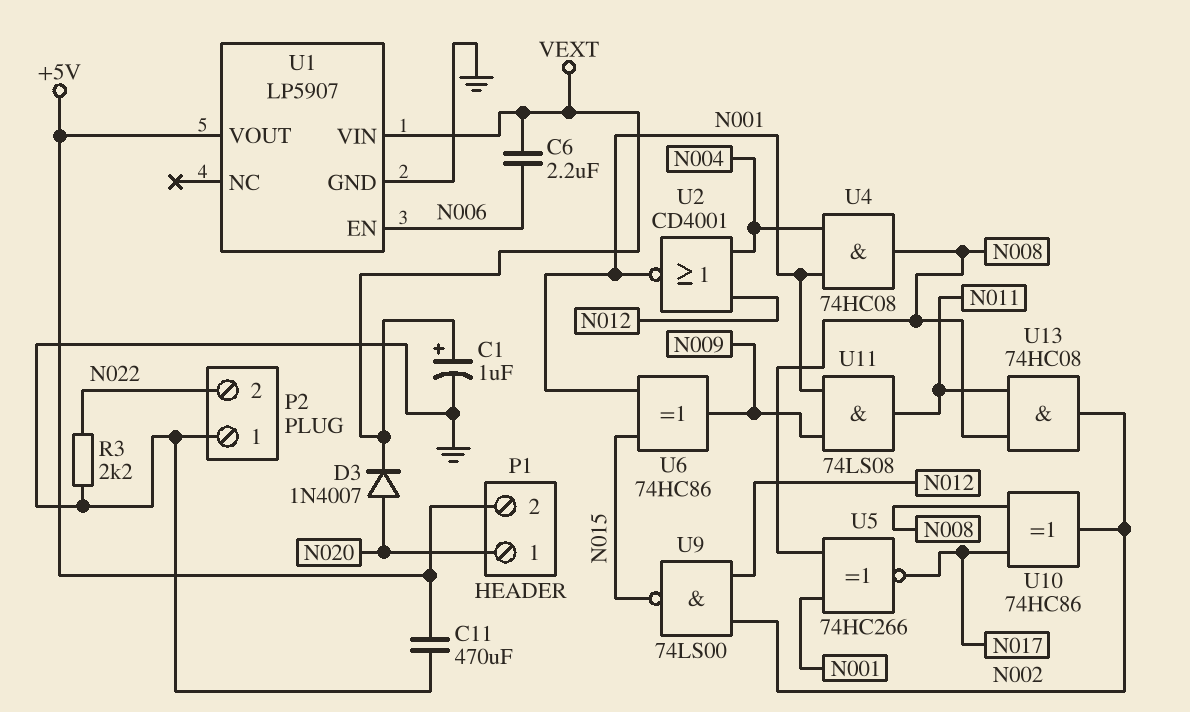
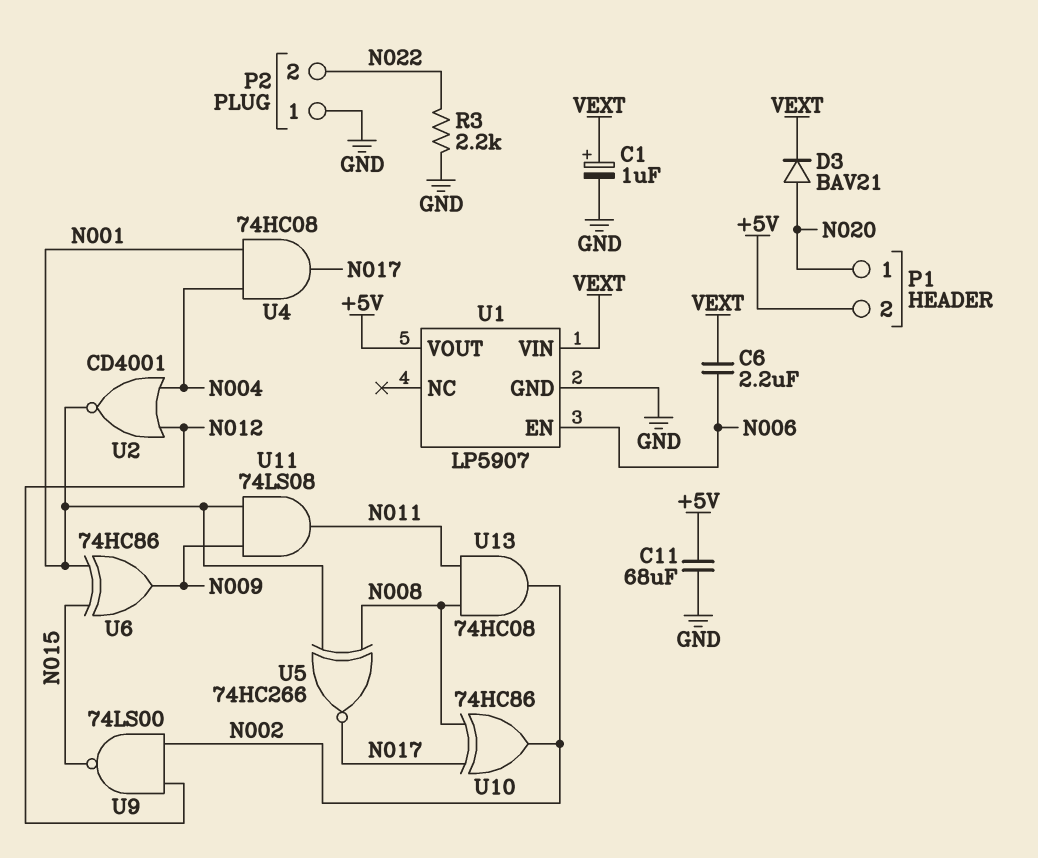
C11: 470uF (+5V, GND) -> 68uF (+5V, GND)
D3: diode 1N4007 (A N020, K VEXT) -> diode BAV21 (A N020, K VEXT)
U4: AND 74HC08 (in N001, in N004, out N008) -> AND 74HC08 (in N001, in N004, out N017)

